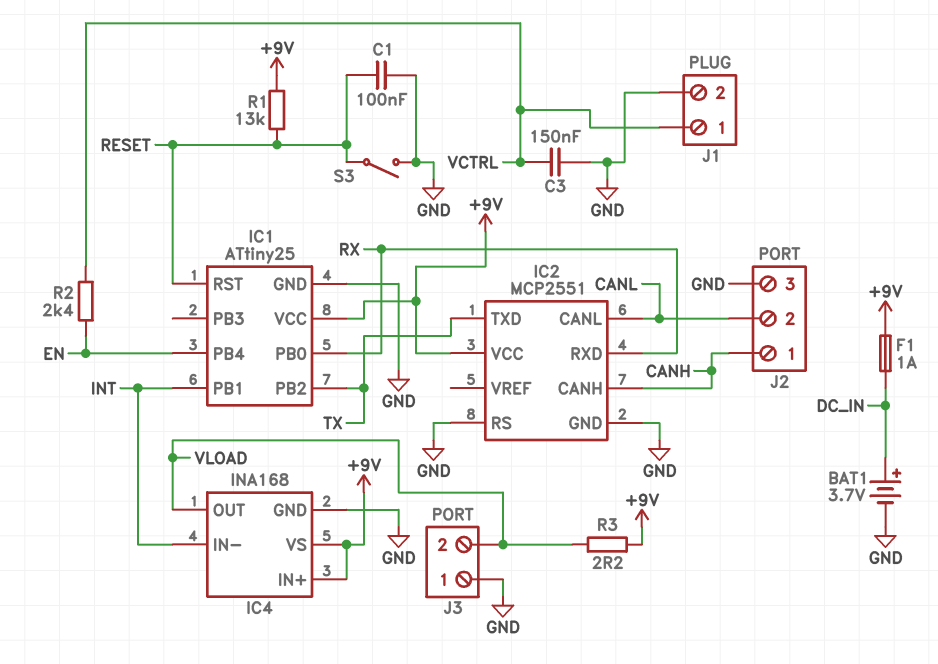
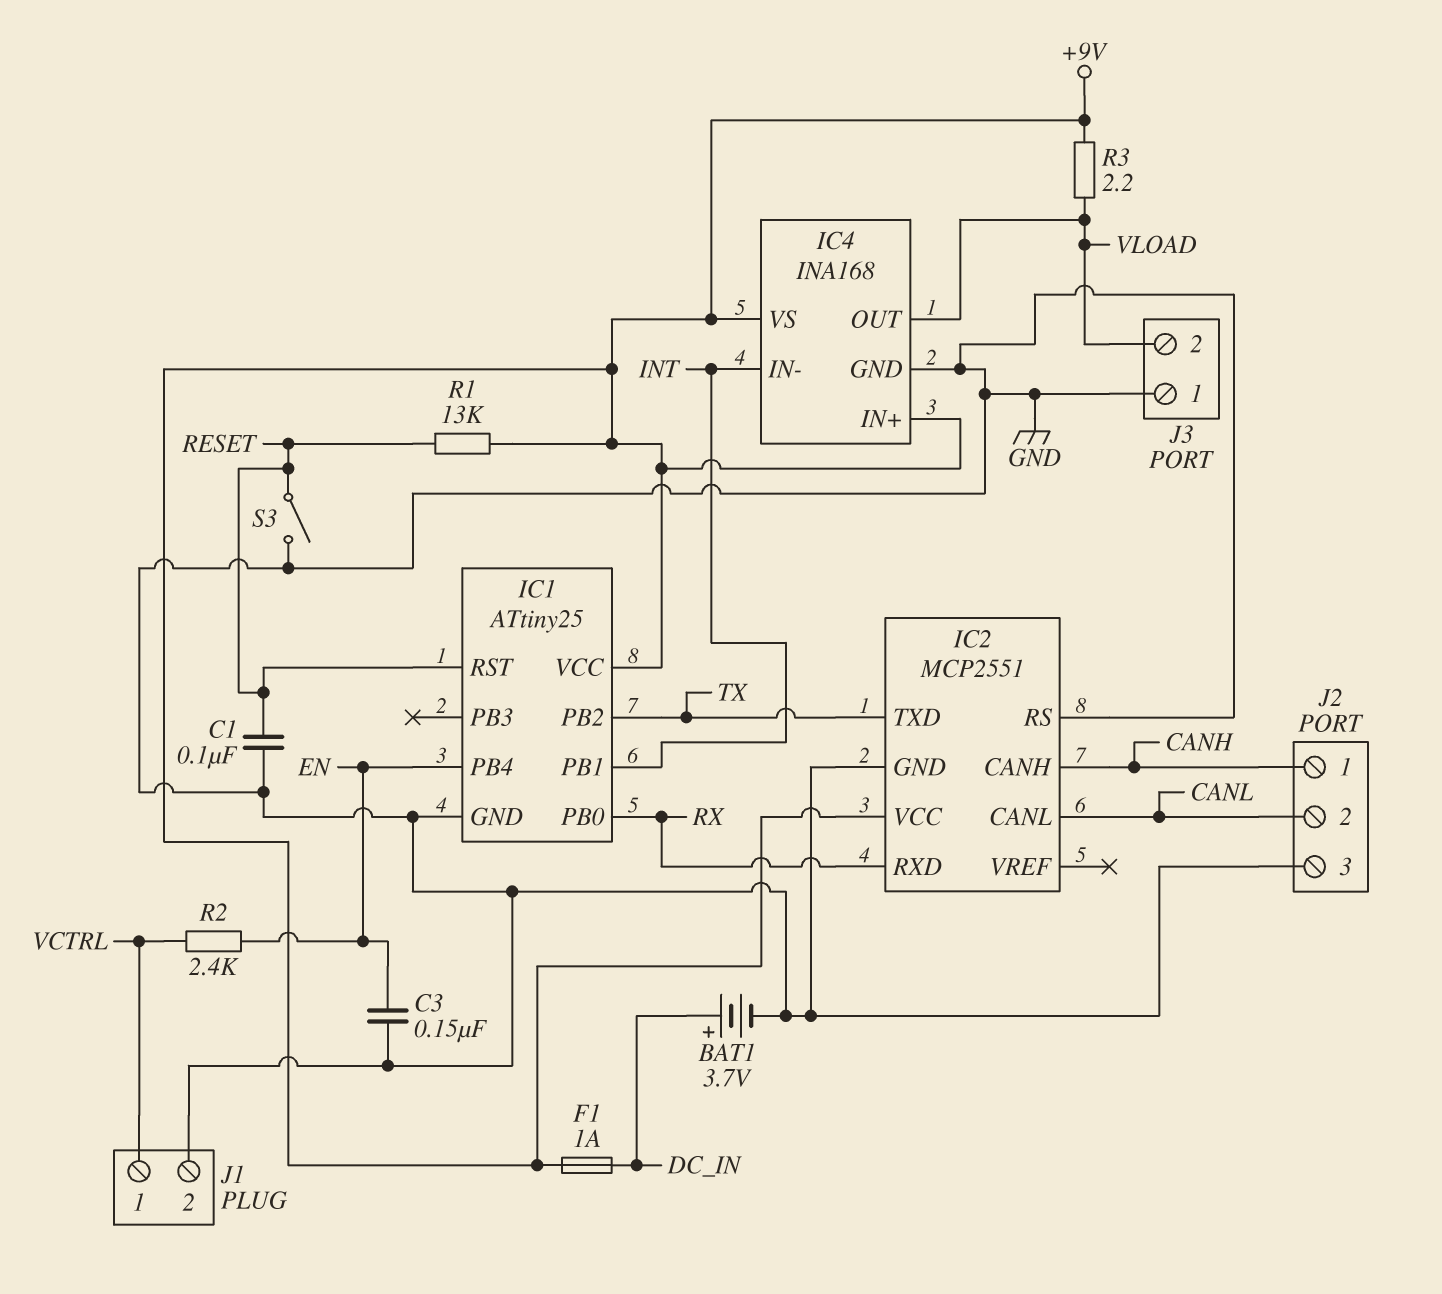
C3: 150nF (GND, VCTRL) -> 150nF (EN, GND)

